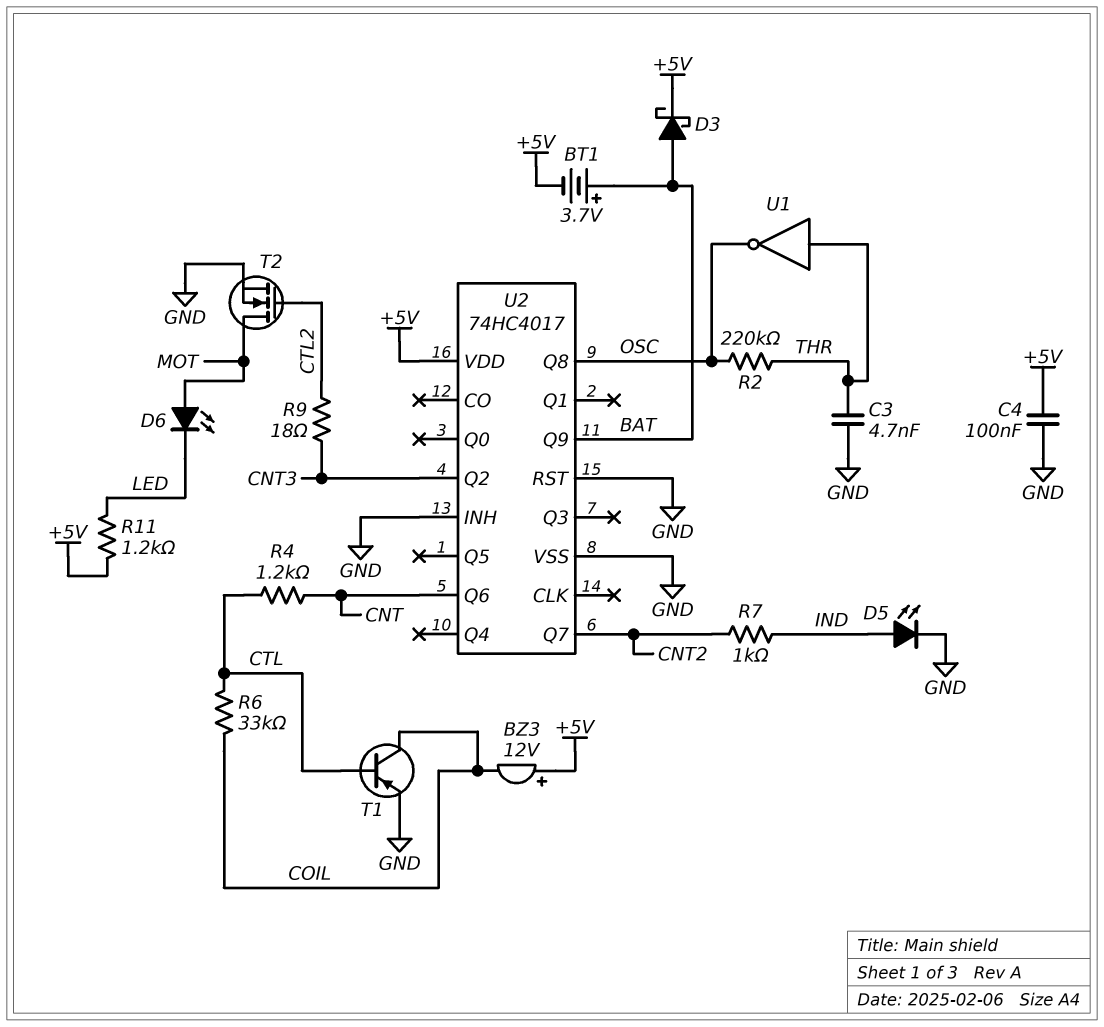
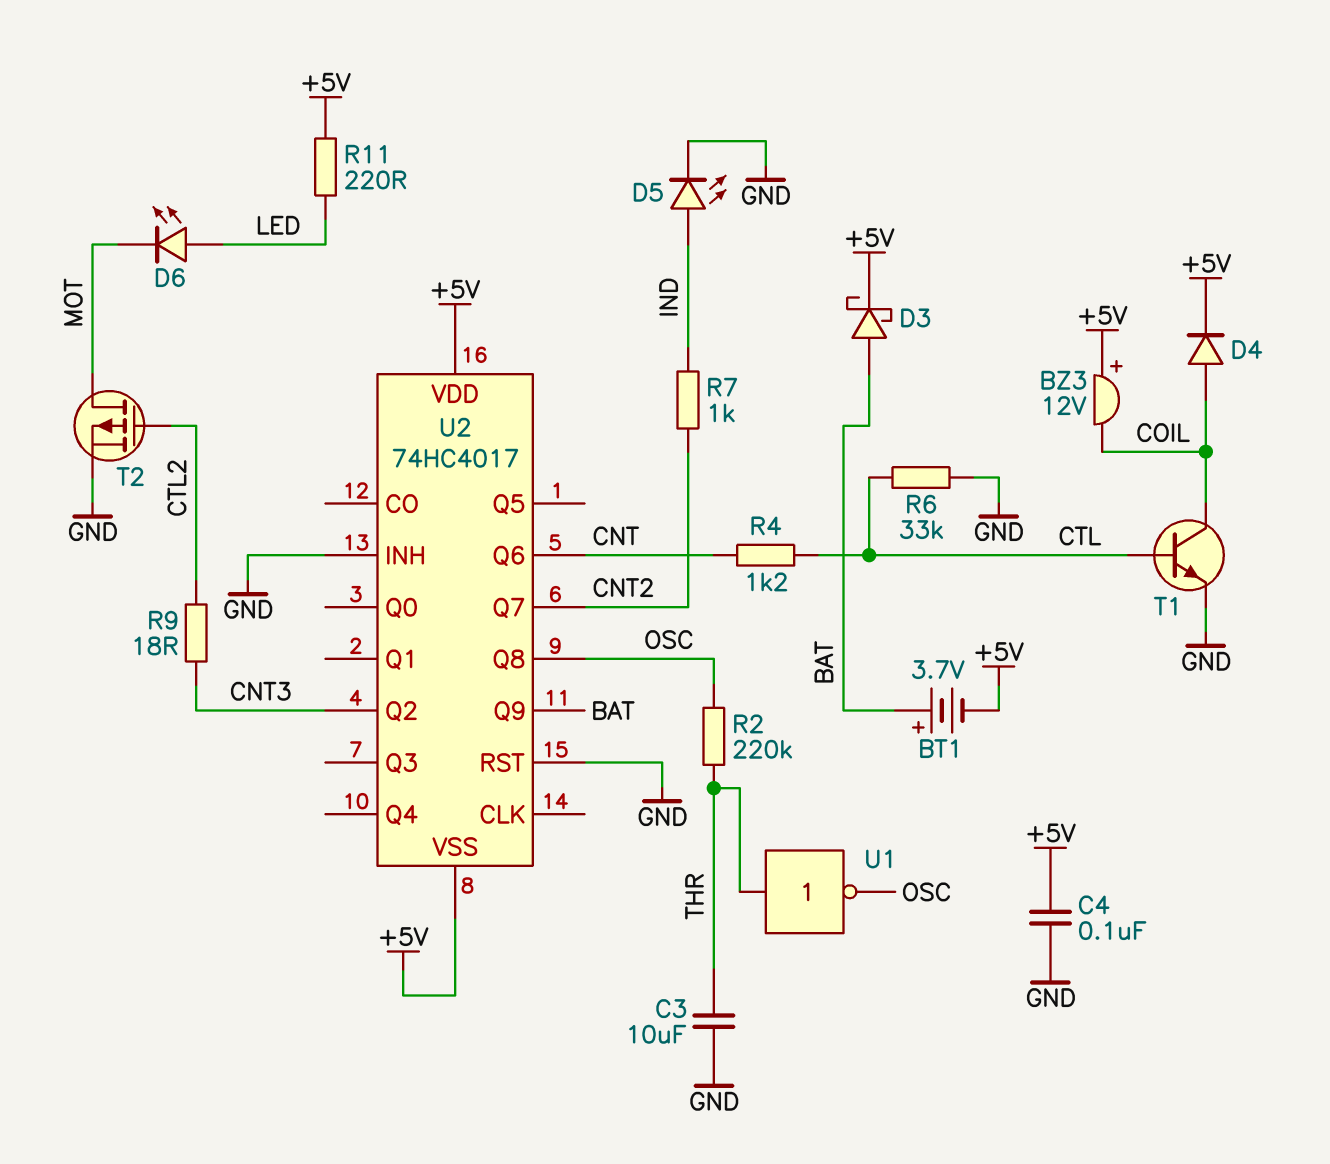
C3: 4.7nF (GND, THR) -> 10uF (GND, THR)
D4: none -> diode (A COIL, K +5V)
D6: LED (A MOT, K LED) -> LED (A LED, K MOT)
R6: 33k (COIL, CTL) -> 33k (CTL, GND)
R11: 1.2k (+5V, LED) -> 220 (+5V, LED)
T1: PNP (B CTL, C COIL, E GND) -> NPN (B CTL, C COIL, E GND)
T2: NMOS (G CTL2, D MOT, S GND) -> PMOS (G CTL2, D MOT, S GND)
U2 pin VSS: GND -> +5V

